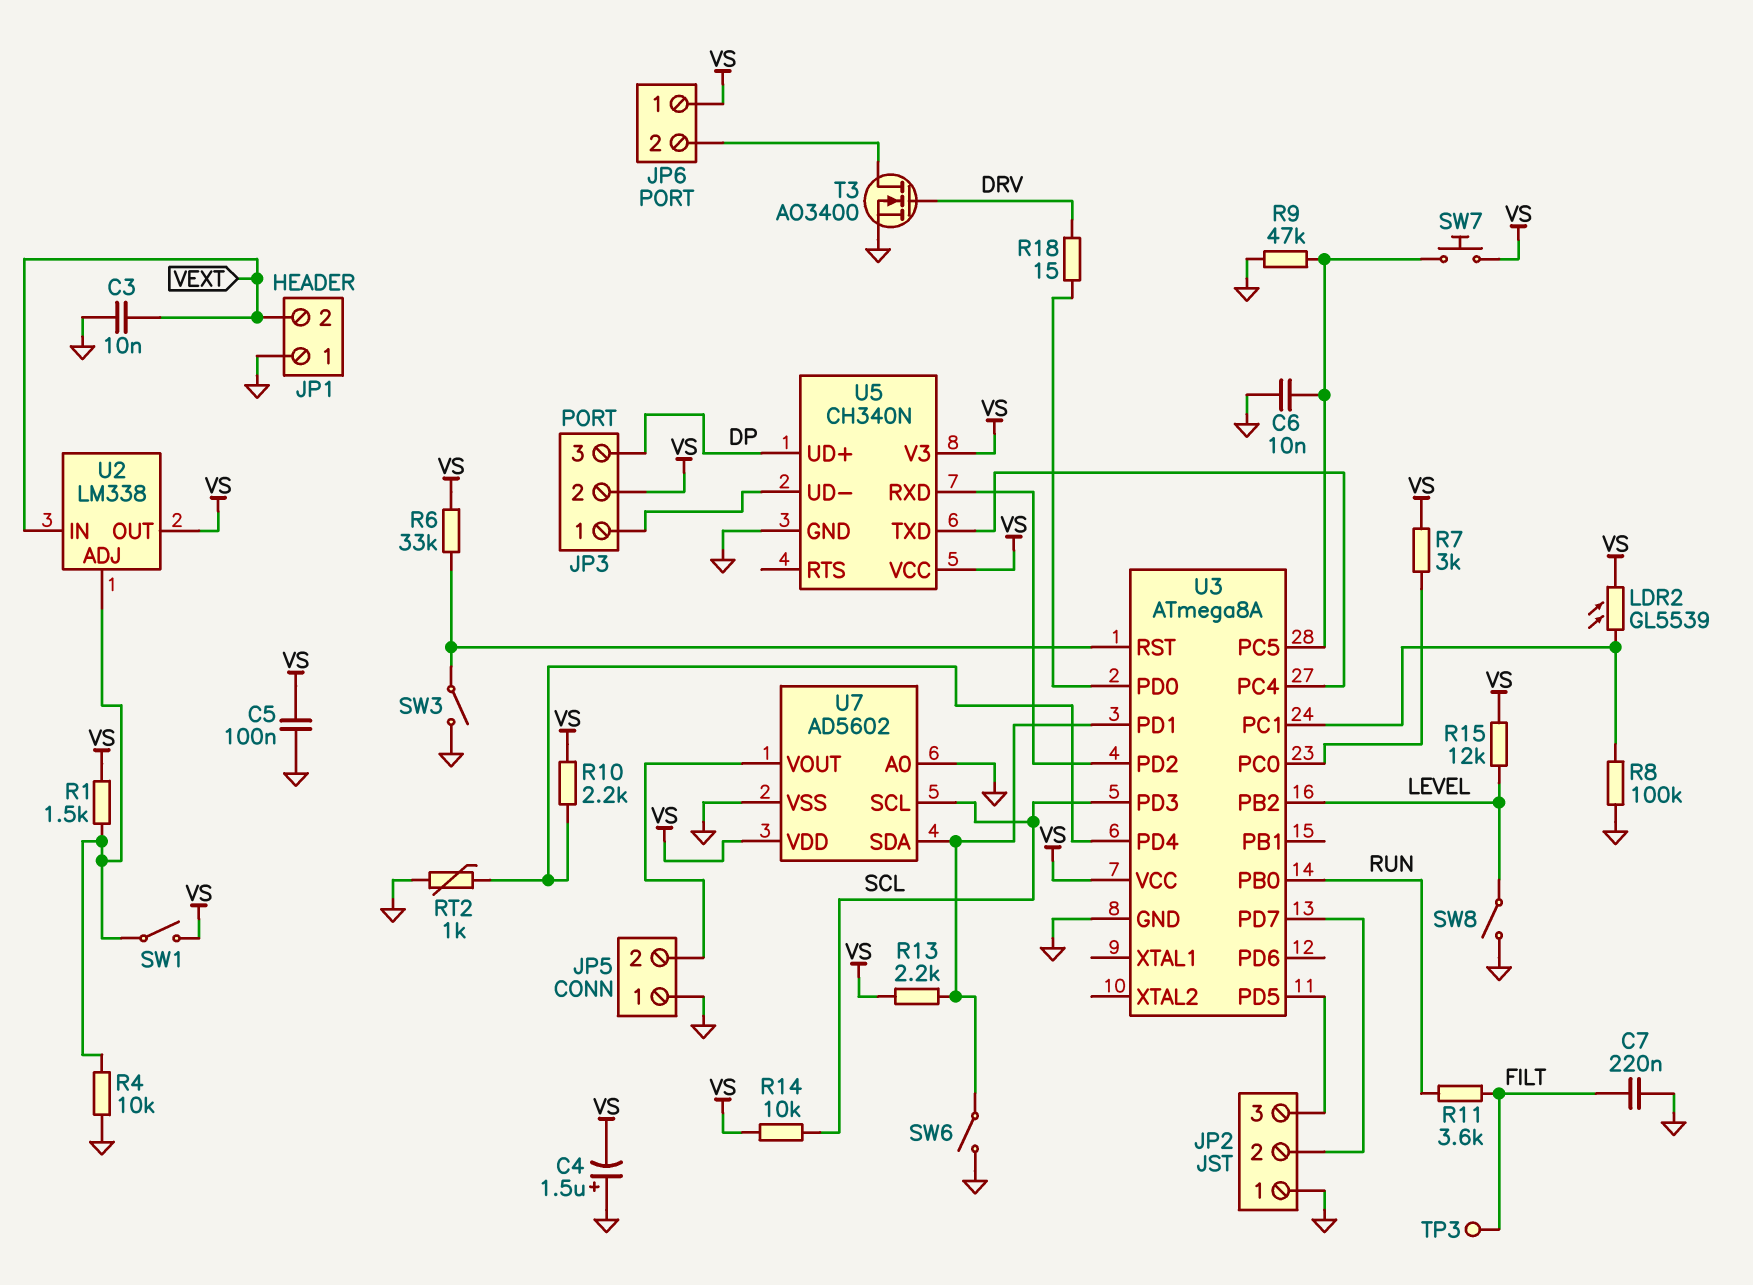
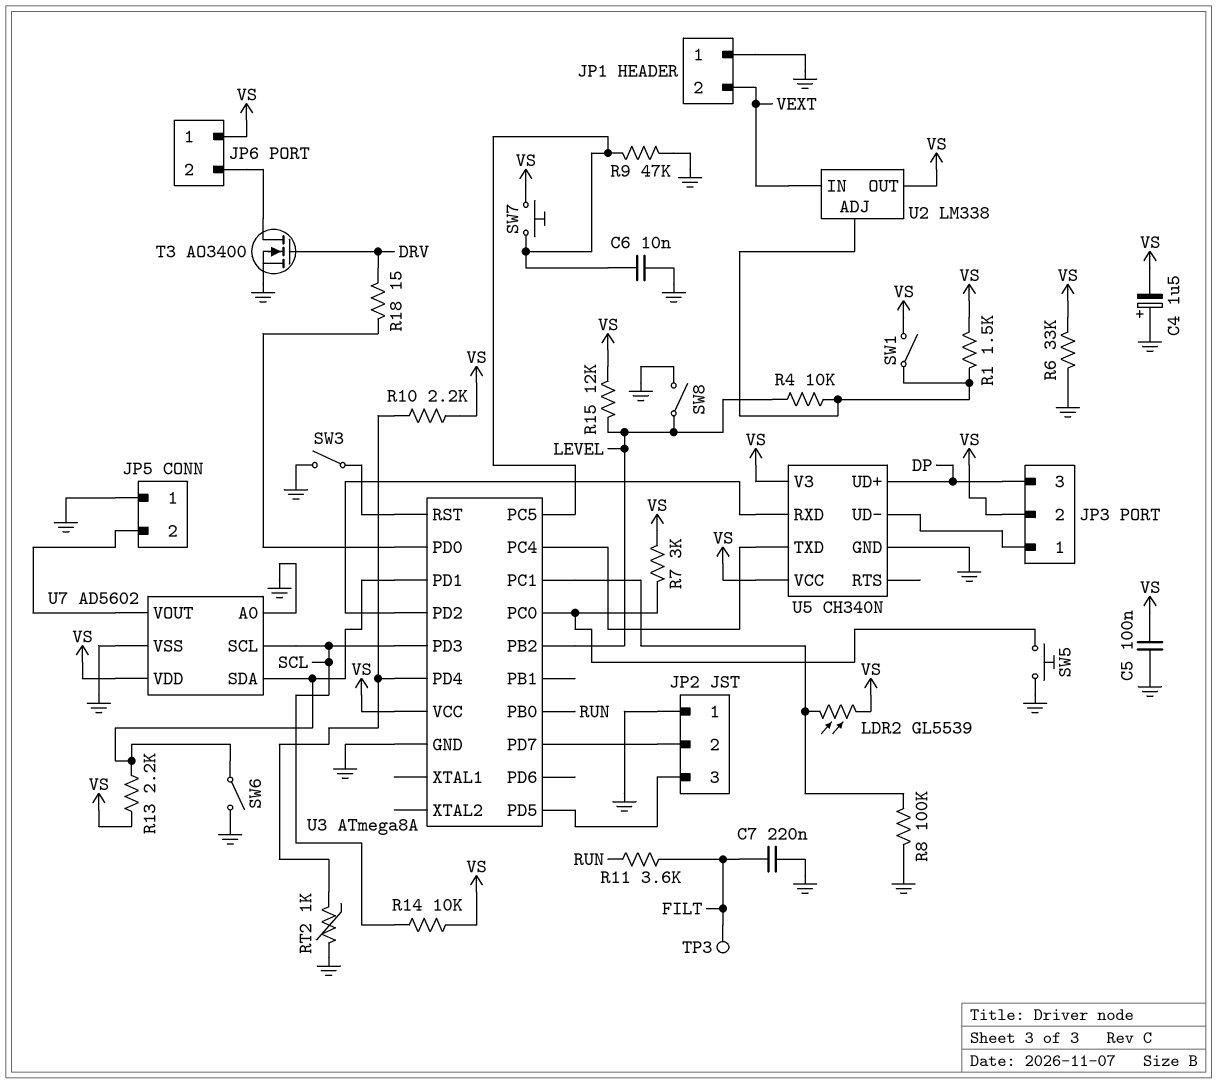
C3: 10nF (GND, VEXT) -> none
R4: 10k (GND, U2/ADJ) -> 10k (LEVEL, U2/ADJ)
R6: 33k (U3/RST, VS) -> 33k (GND, VS)
SW5: none -> button (GND, U3/PC0)

